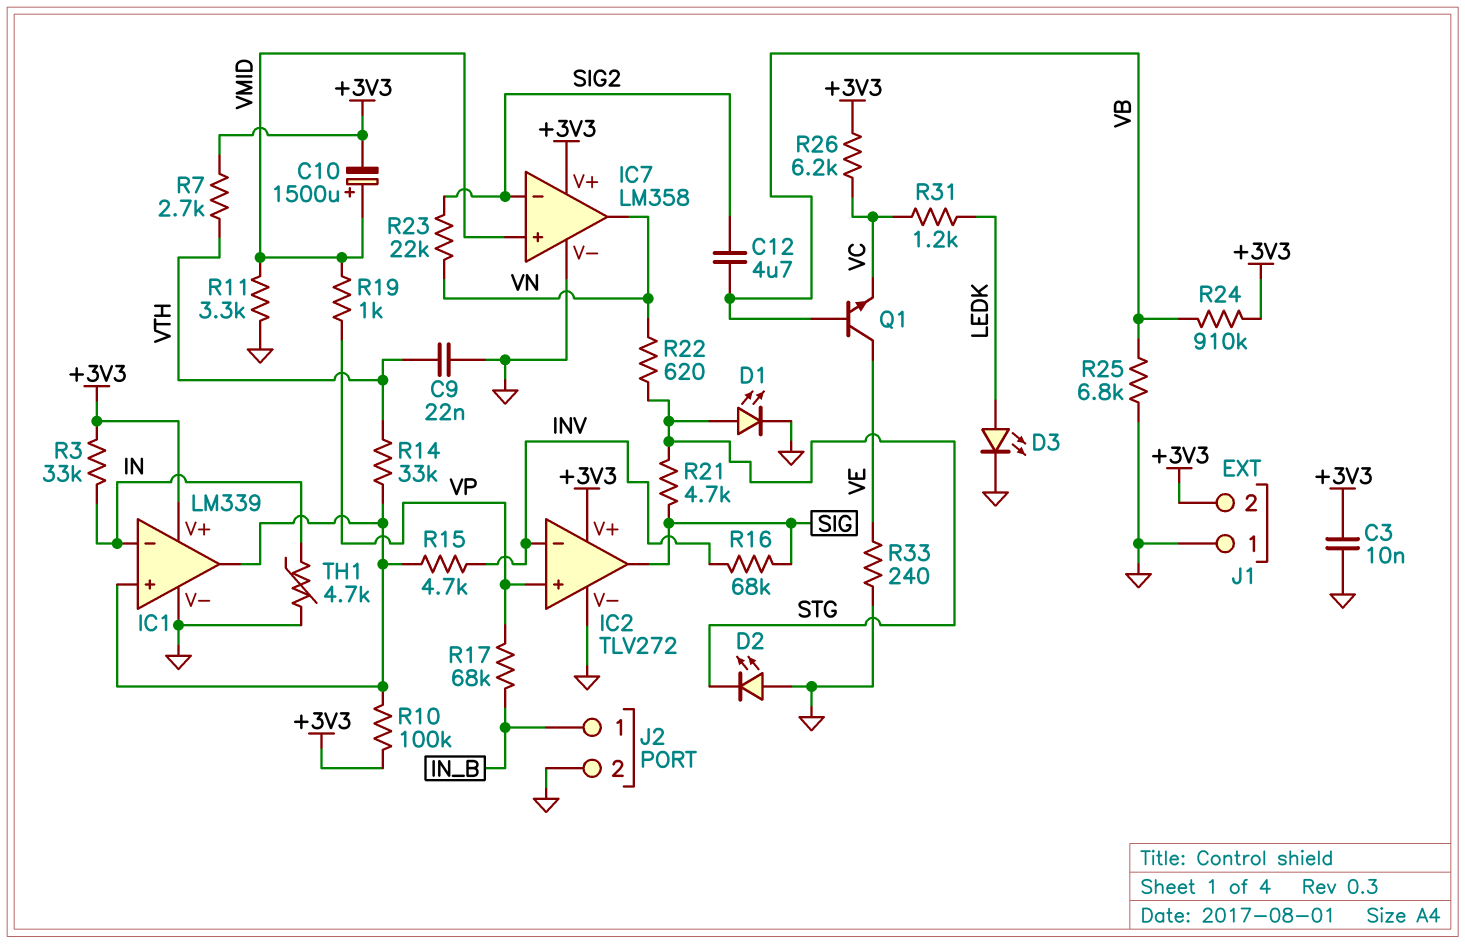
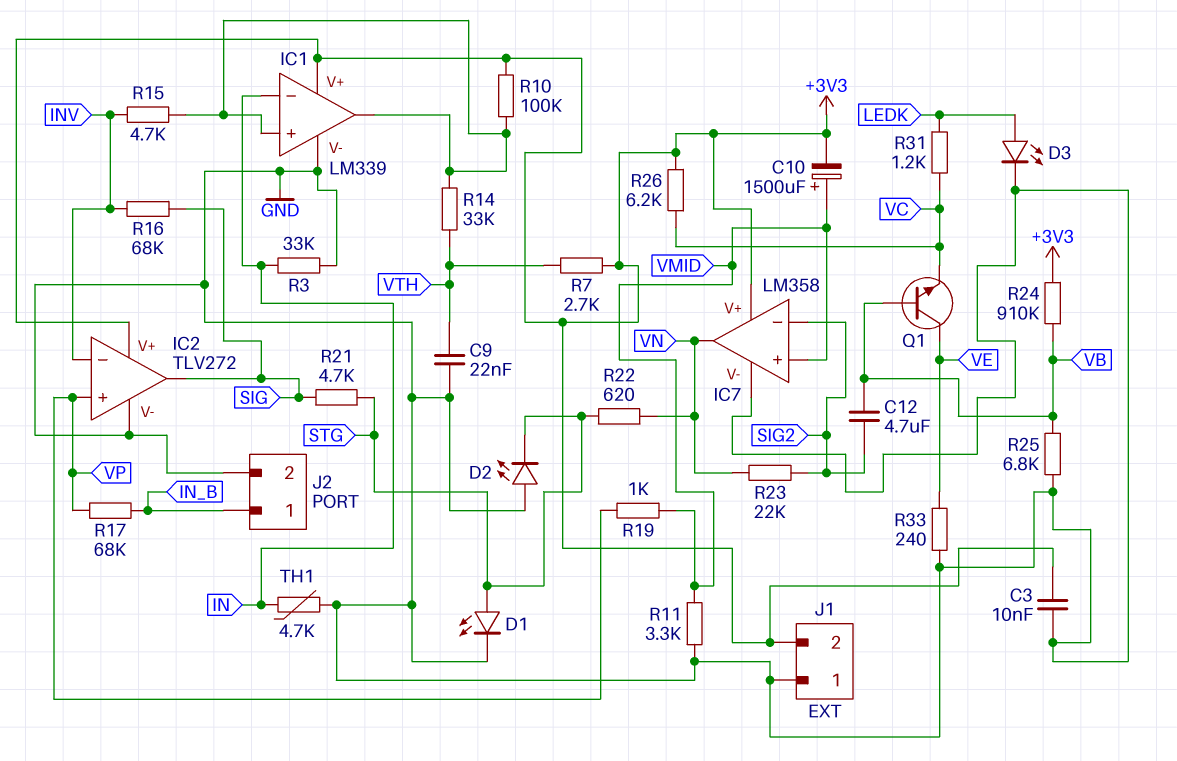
R3: 33k (+3V3, IN) -> 33k (GND, IN)

